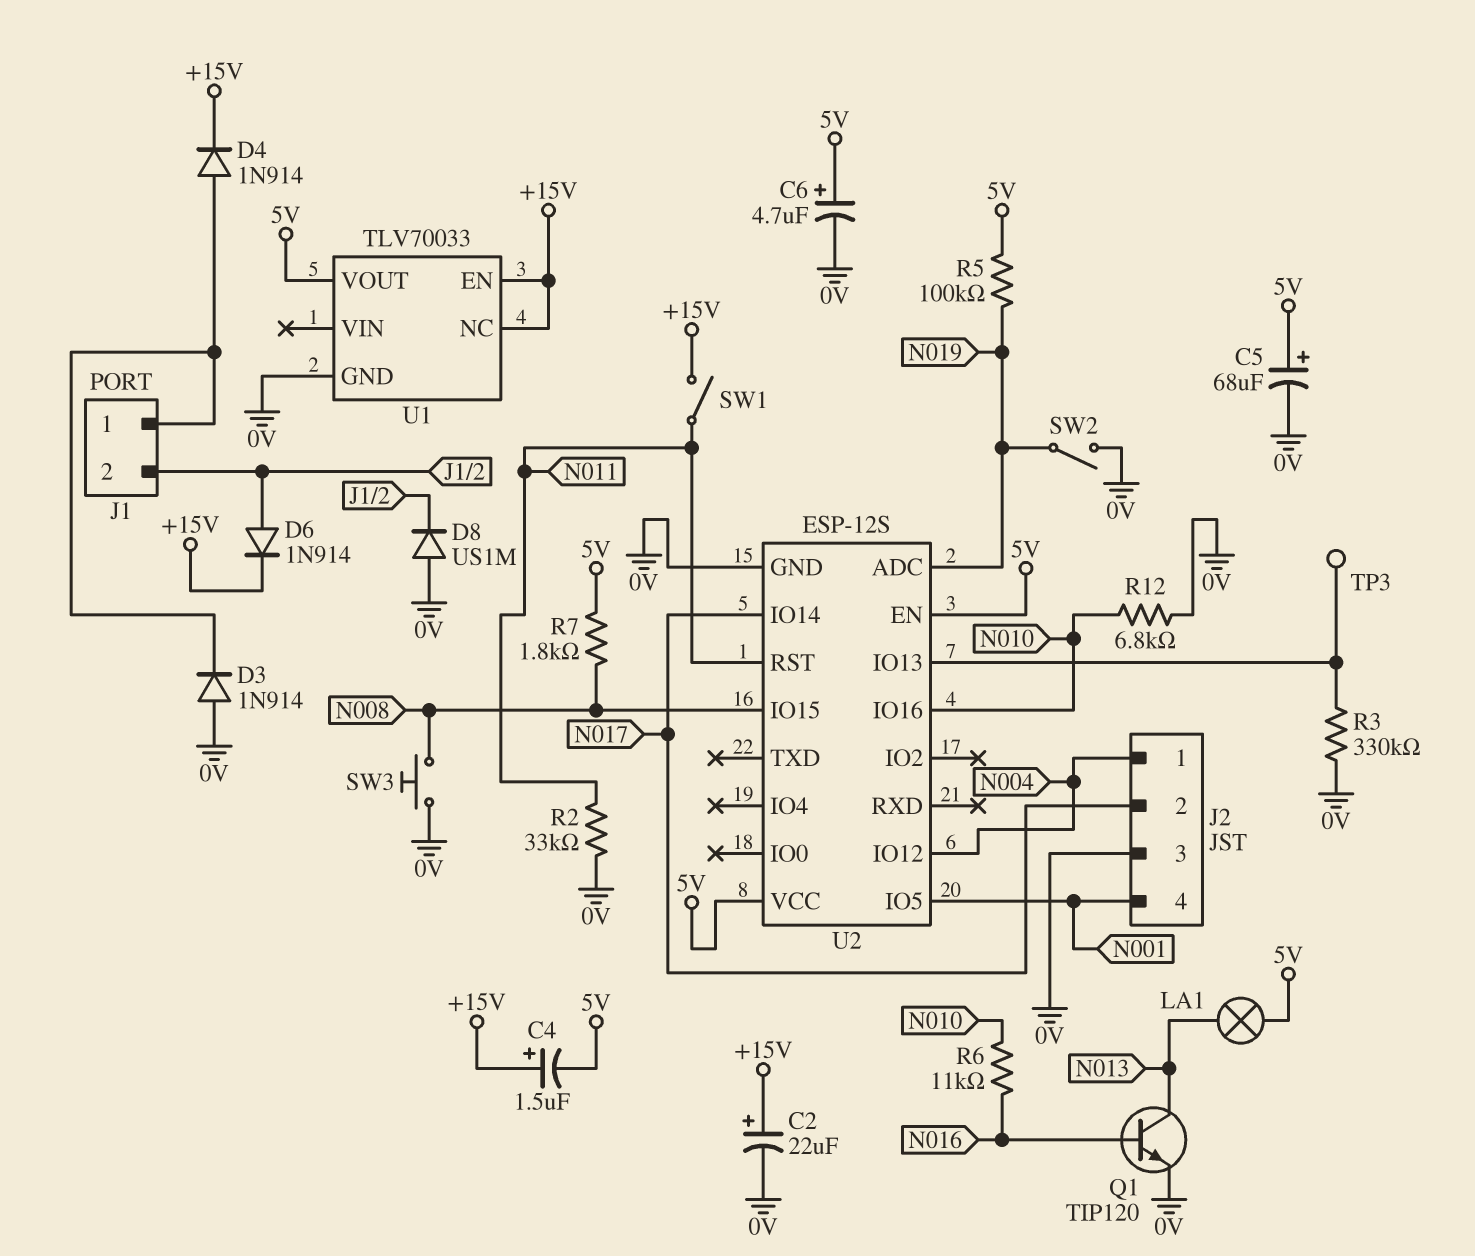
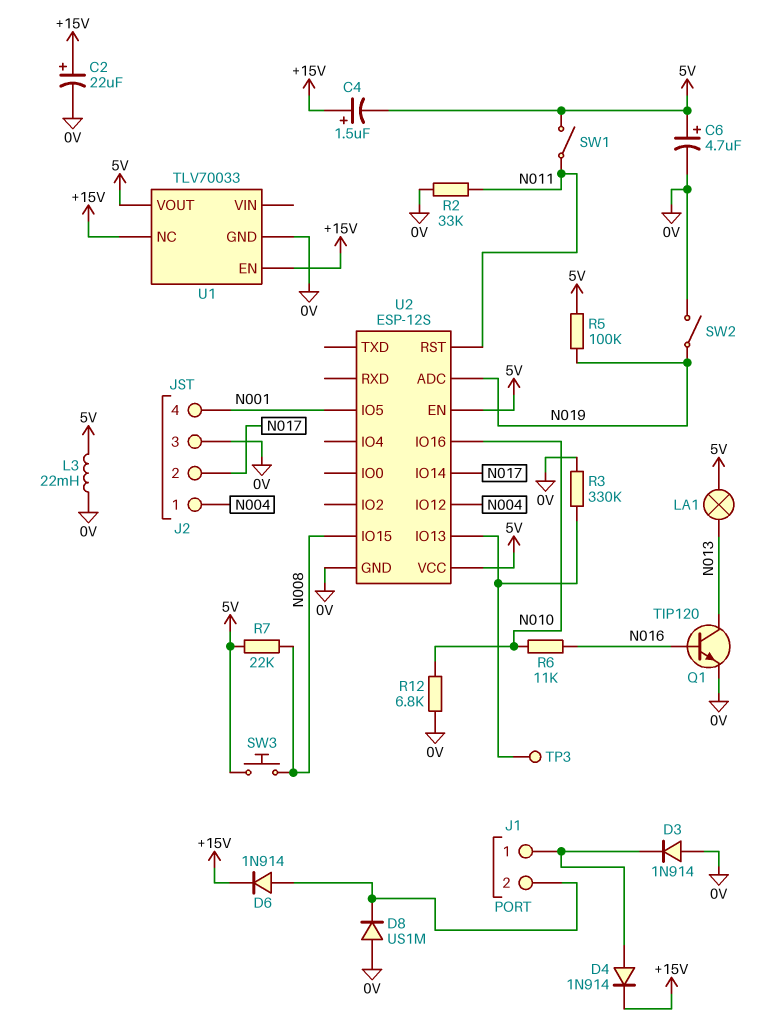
C5: 68uF (plus 5V, minus 0V) -> none
L3: none -> 22mH (0V, 5V)
R7: 1.8k (5V, N008) -> 22k (5V, N008)
SW1: switch (+15V, N011) -> switch (5V, N011)
SW3: button (0V, N008) -> button (5V, N008)

